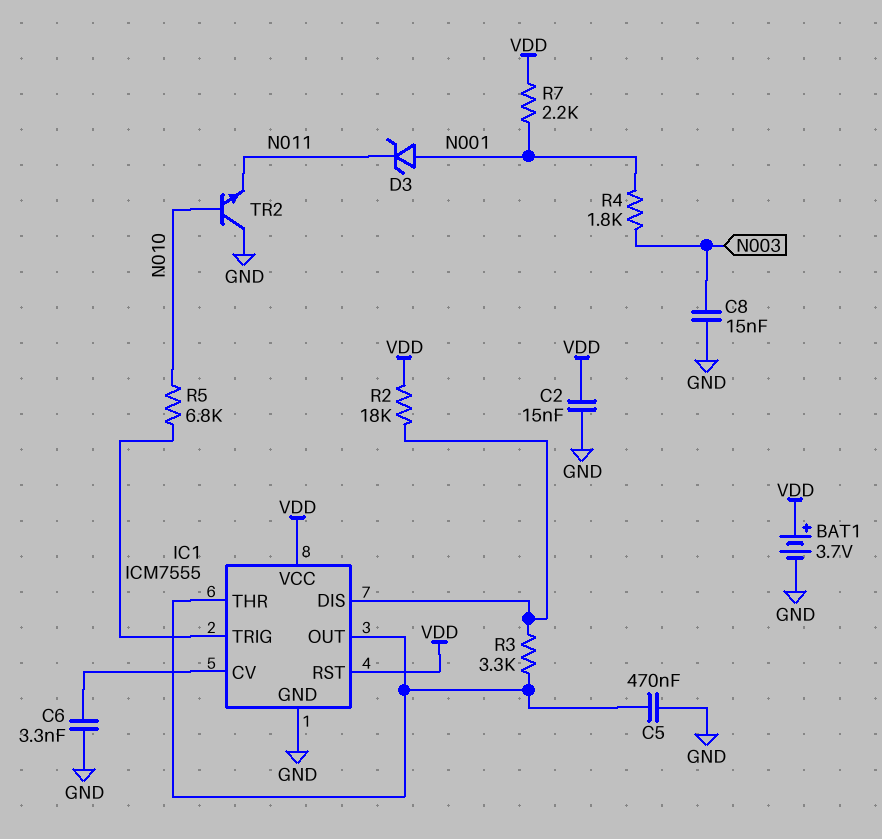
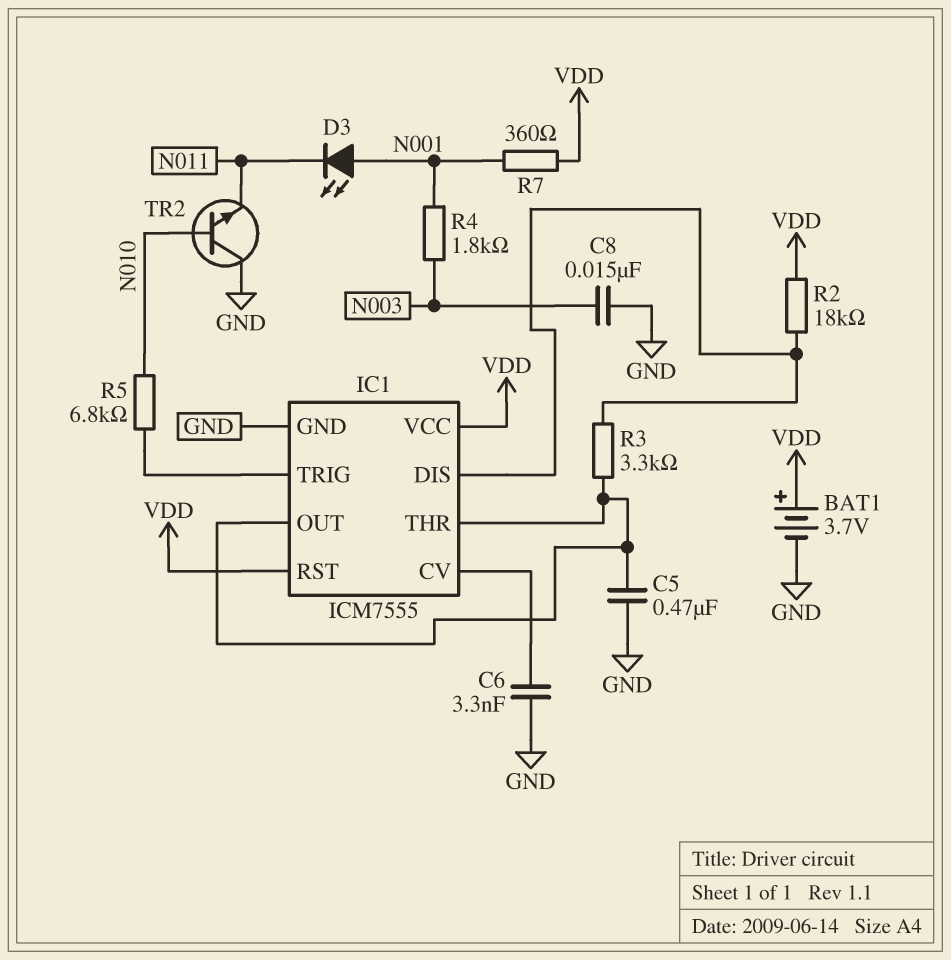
C2: 15nF (GND, VDD) -> none
D3: zener (A N001, K N011) -> LED (A N001, K N011)
R7: 2.2k (N001, VDD) -> 360 (N001, VDD)

